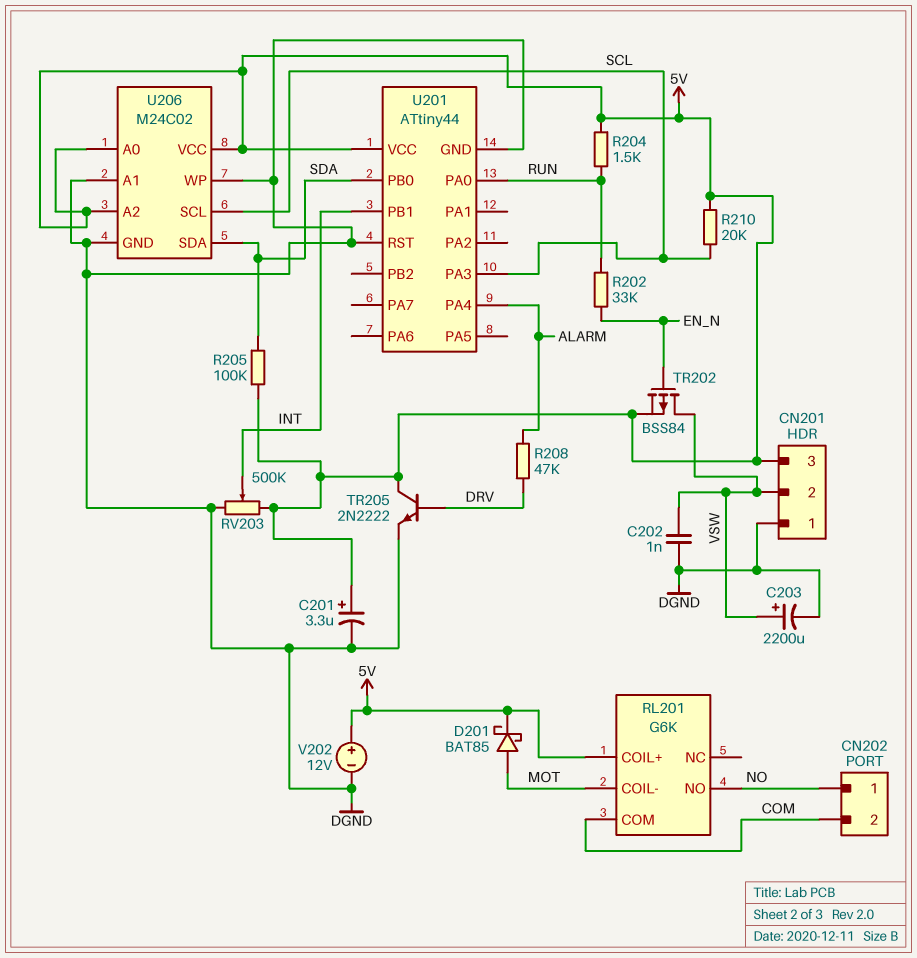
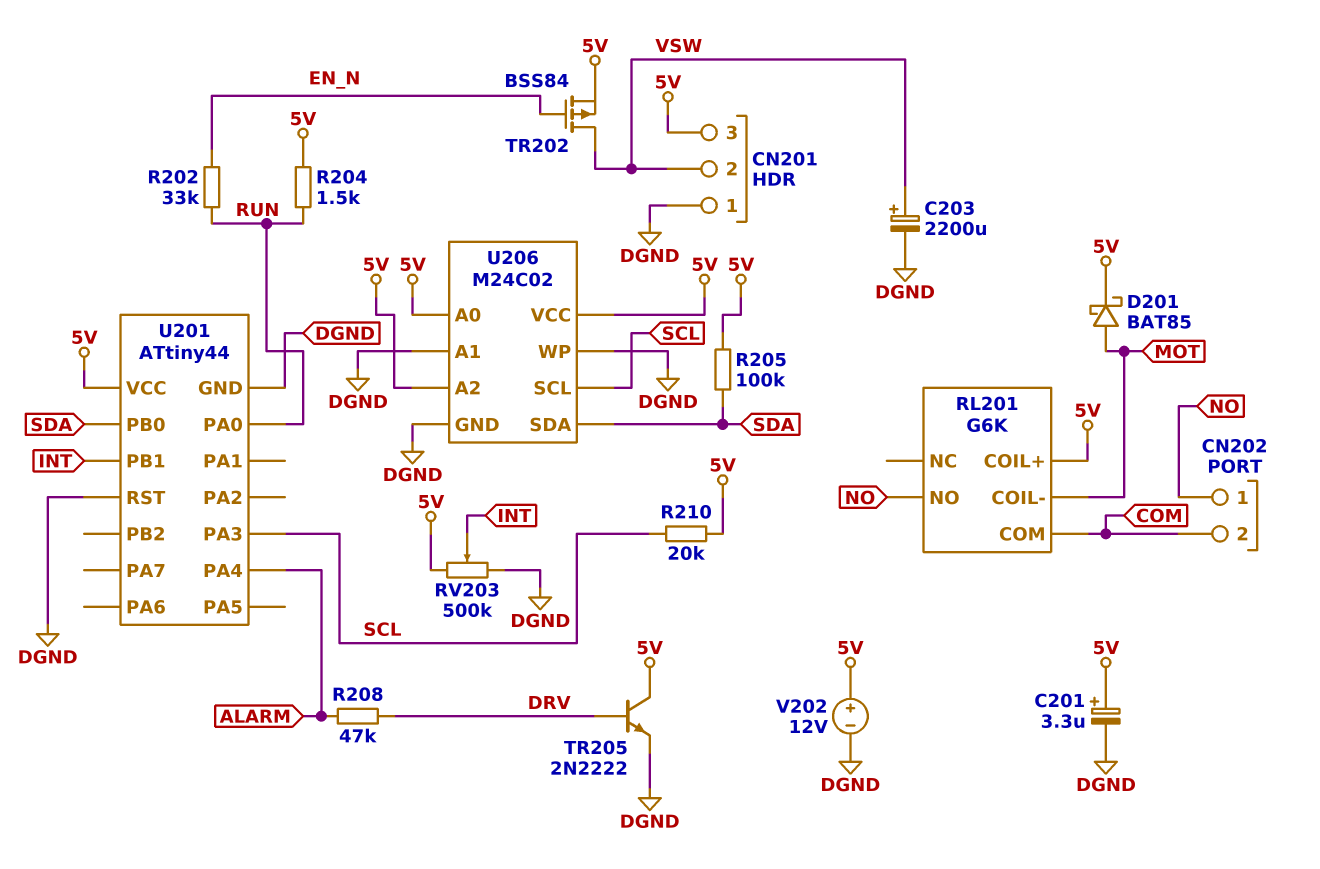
C202: 1nF (DGND, VSW) -> none

